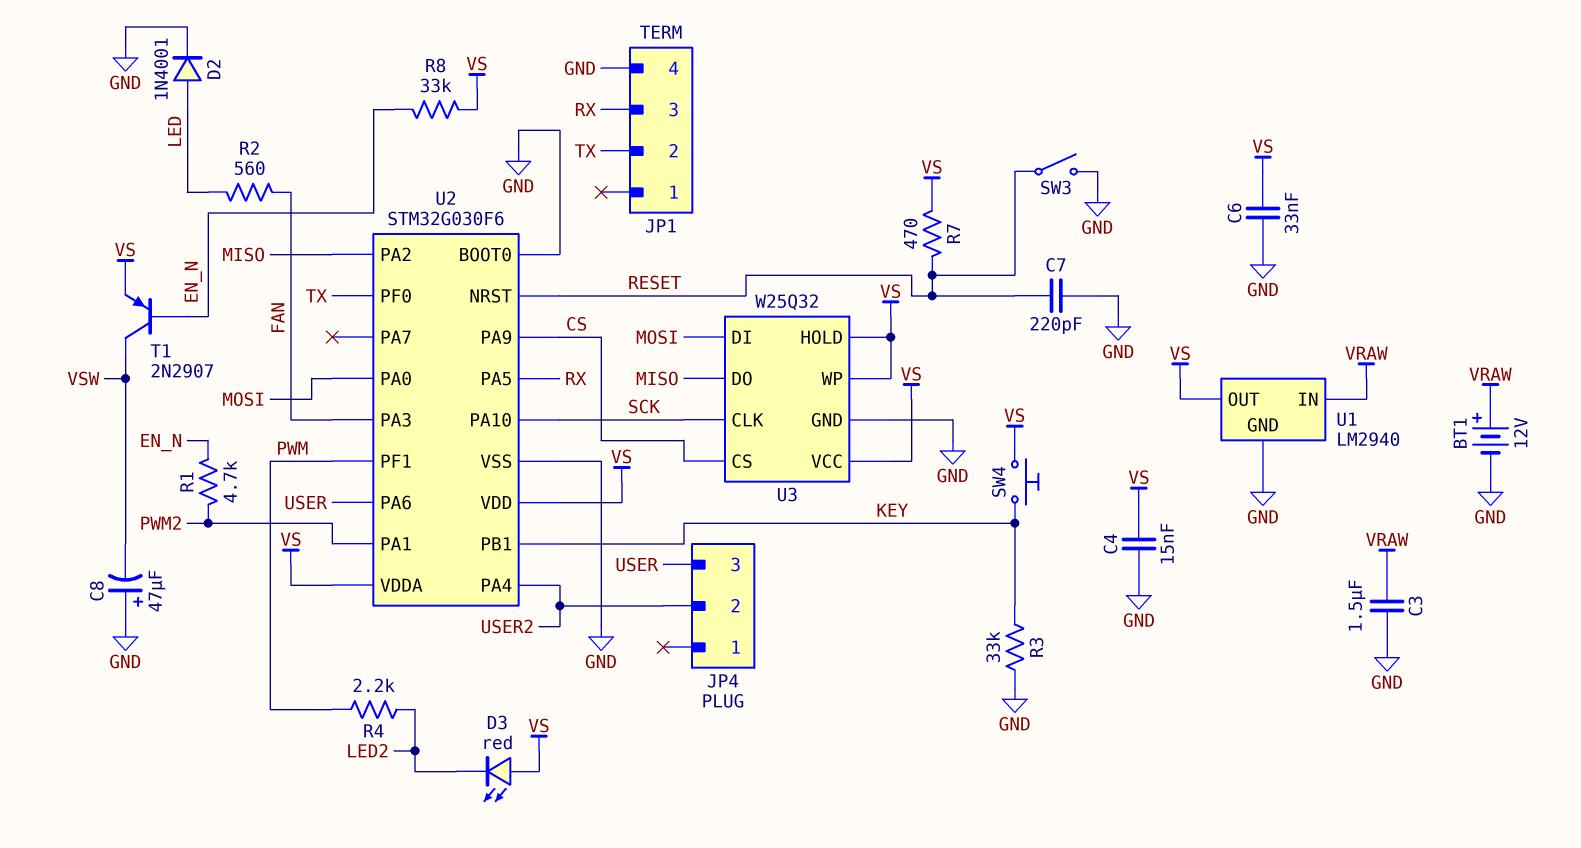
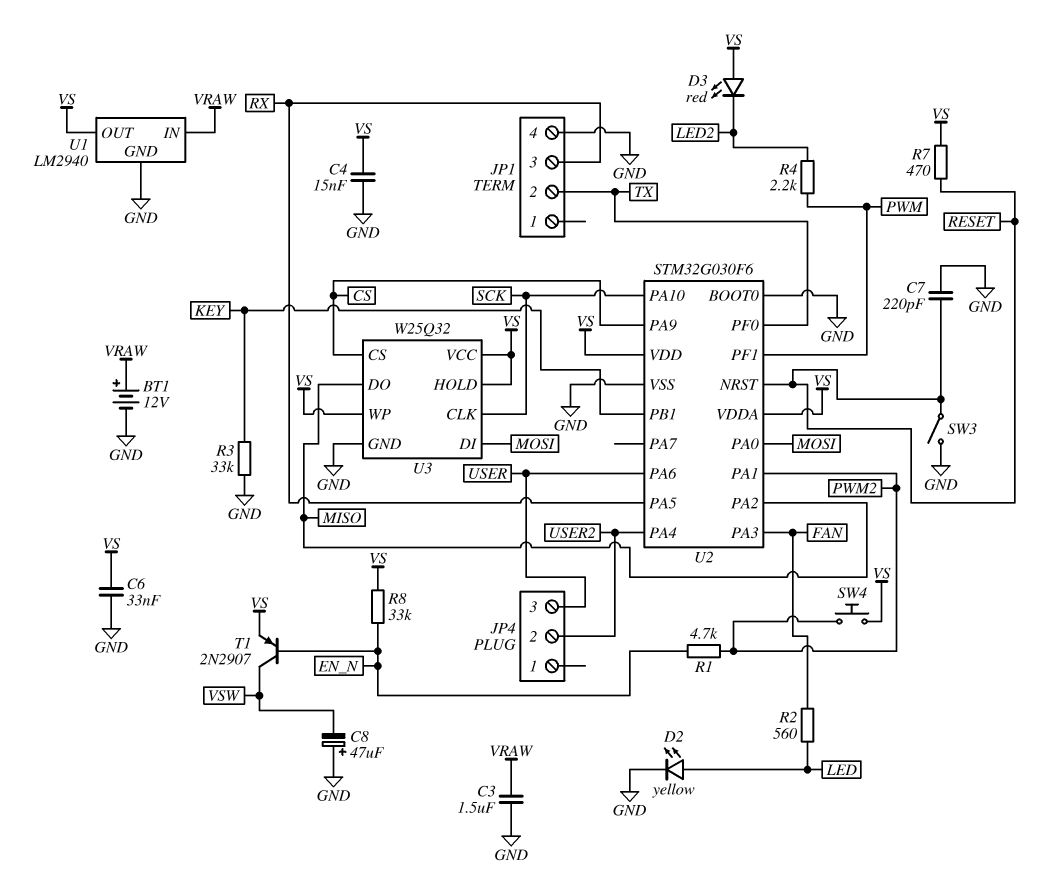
D2: diode 1N4001 (A LED, K GND) -> LED yellow (A LED, K GND)
SW4: button (KEY, VS) -> button (PWM2, VS)

